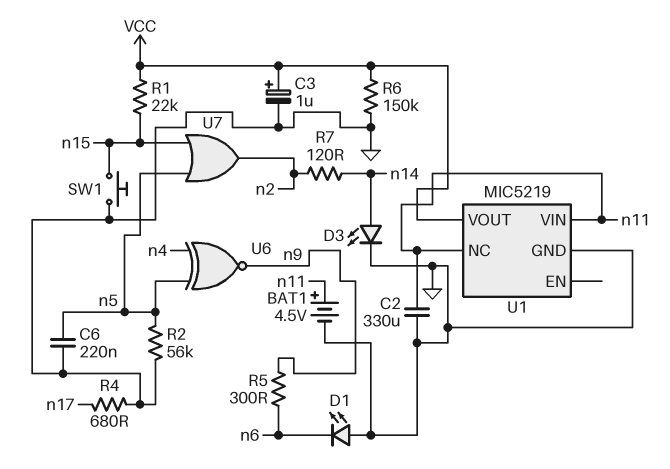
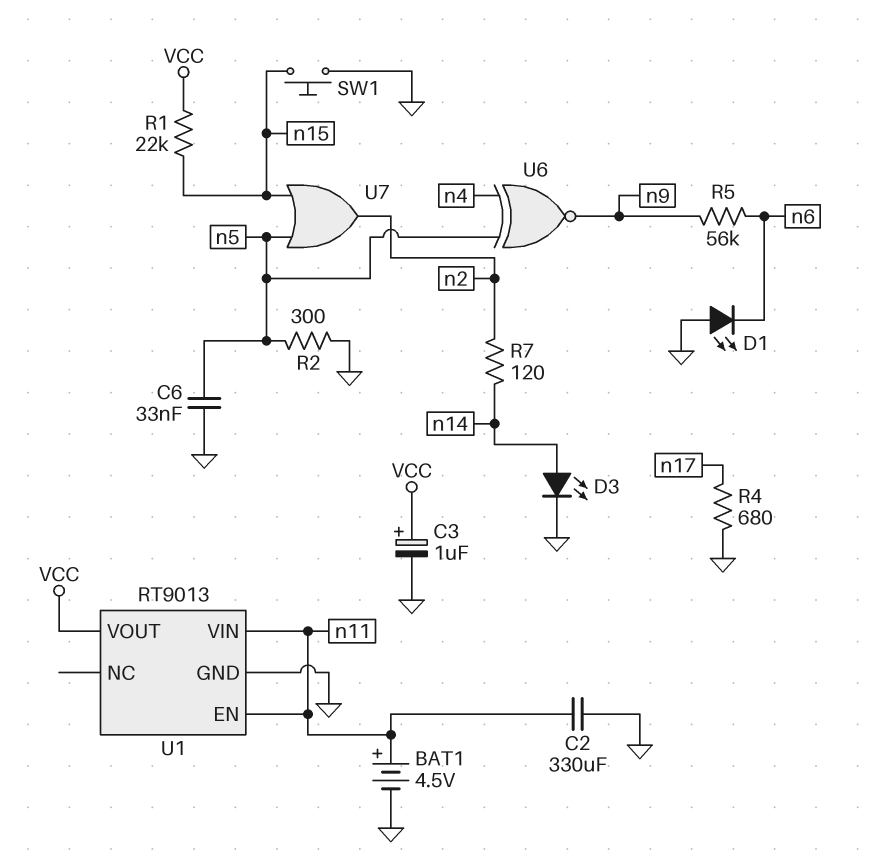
C6: 220nF (GND, n5) -> 33nF (GND, n5)
R2: 56k (GND, n5) -> 300 (GND, n5)
R5: 300 (n6, n9) -> 56k (n6, n9)
R6: 150k (GND, VCC) -> none
U1: MIC5219 -> RT9013
U1 pin EN: none -> n11
U1 pin NC: n11 -> none

